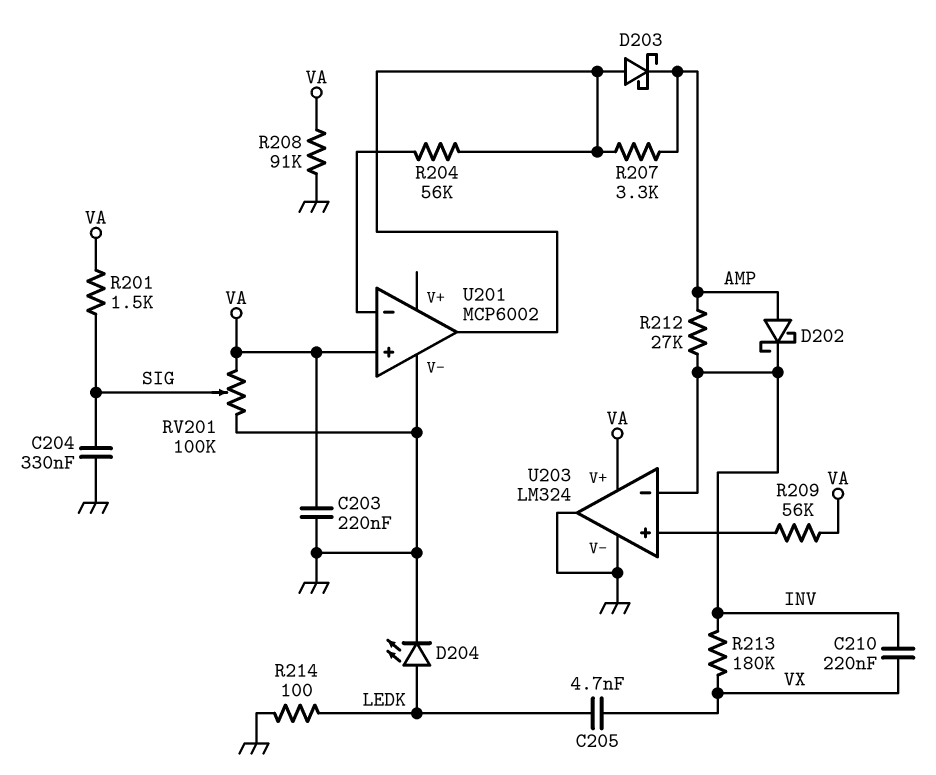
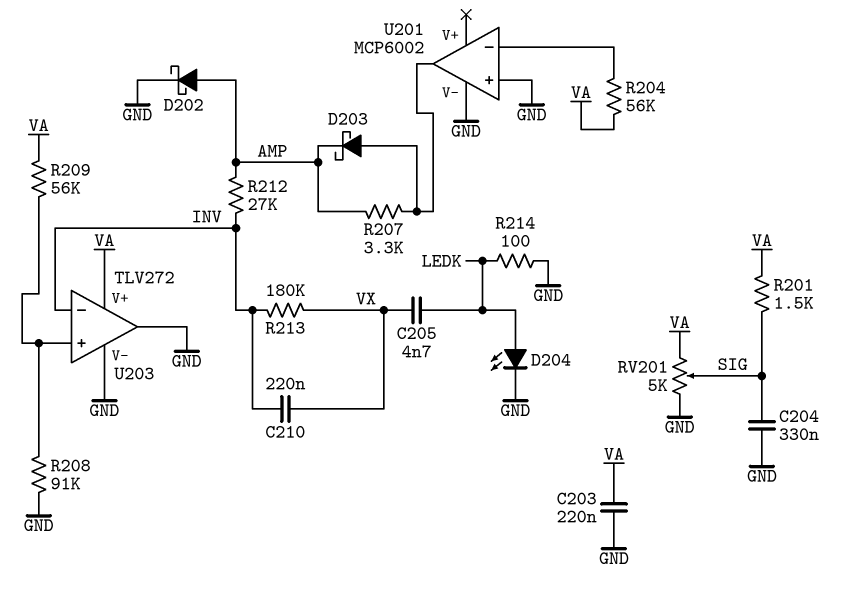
D202: schottky (A AMP, K INV) -> schottky (A AMP, K GND)
R204: 56k (U201/in-, U201/out) -> 56k (U201/in-, VA)
R208: 91k (GND, VA) -> 91k (GND, U203/in+)
RV201: 100k (GND, VA, wiper SIG) -> 5k (GND, VA, wiper SIG)
U201 pin in+: VA -> GND
U203: LM324 -> TLV272

